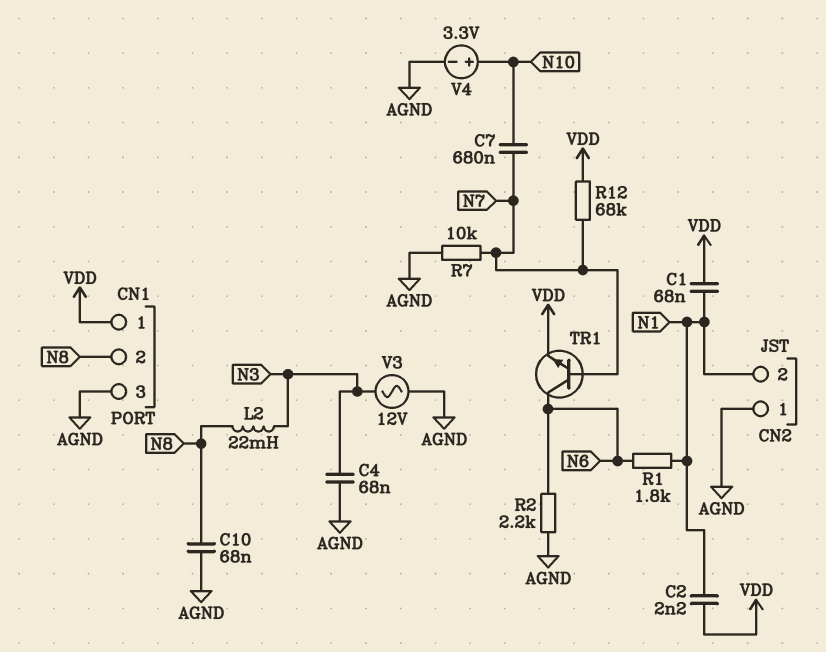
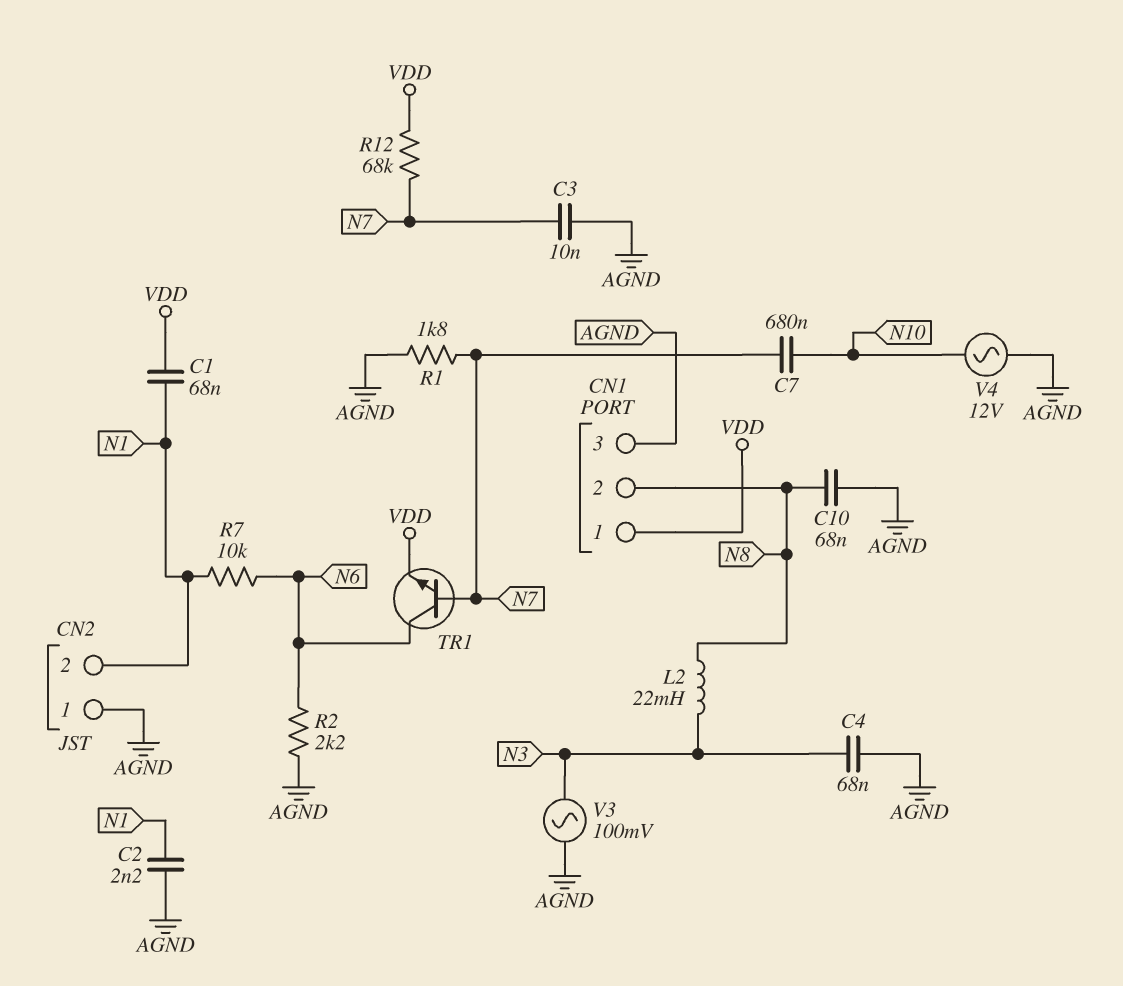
C2: 2.2nF (N1, VDD) -> 2.2nF (AGND, N1)
C3: none -> 10nF (AGND, N7)
R1: 1.8k (N1, N6) -> 1.8k (AGND, N7)
R7: 10k (AGND, N7) -> 10k (N1, N6)
V3: AC 12V (AGND, N3) -> AC 100mV (AGND, N3)
V4: 3.3V (plus N10, minus AGND) -> AC 12V (AGND, N10)

